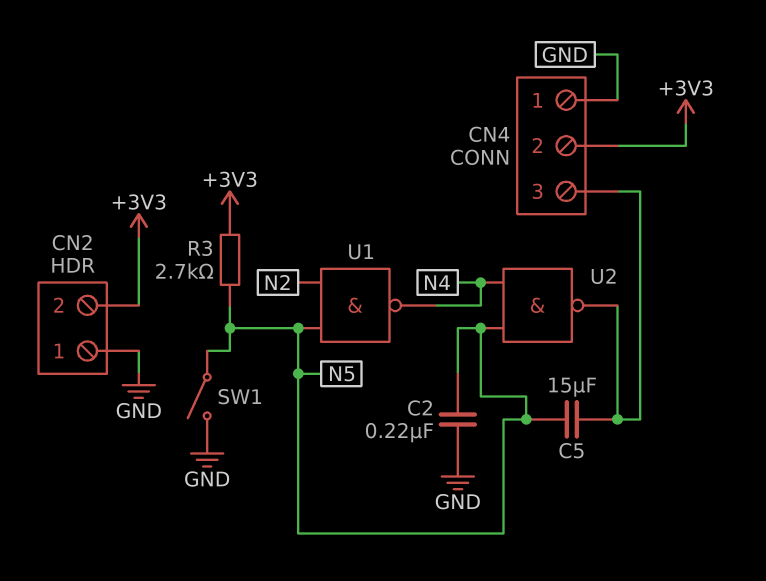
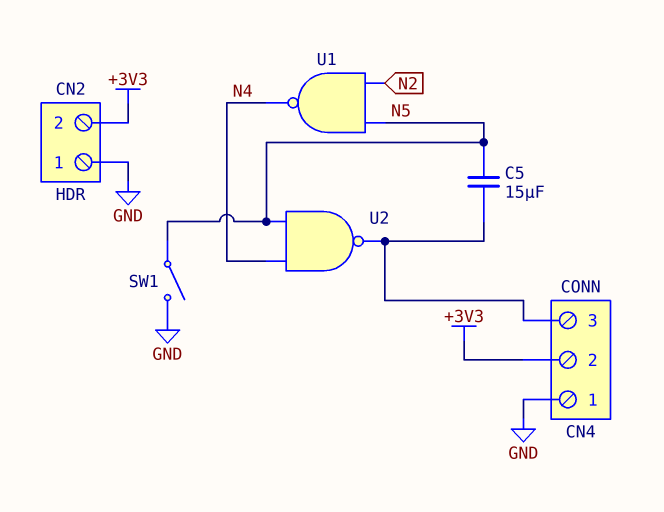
C2: 220nF (GND, N5) -> none
R3: 2.7k (+3V3, N5) -> none

